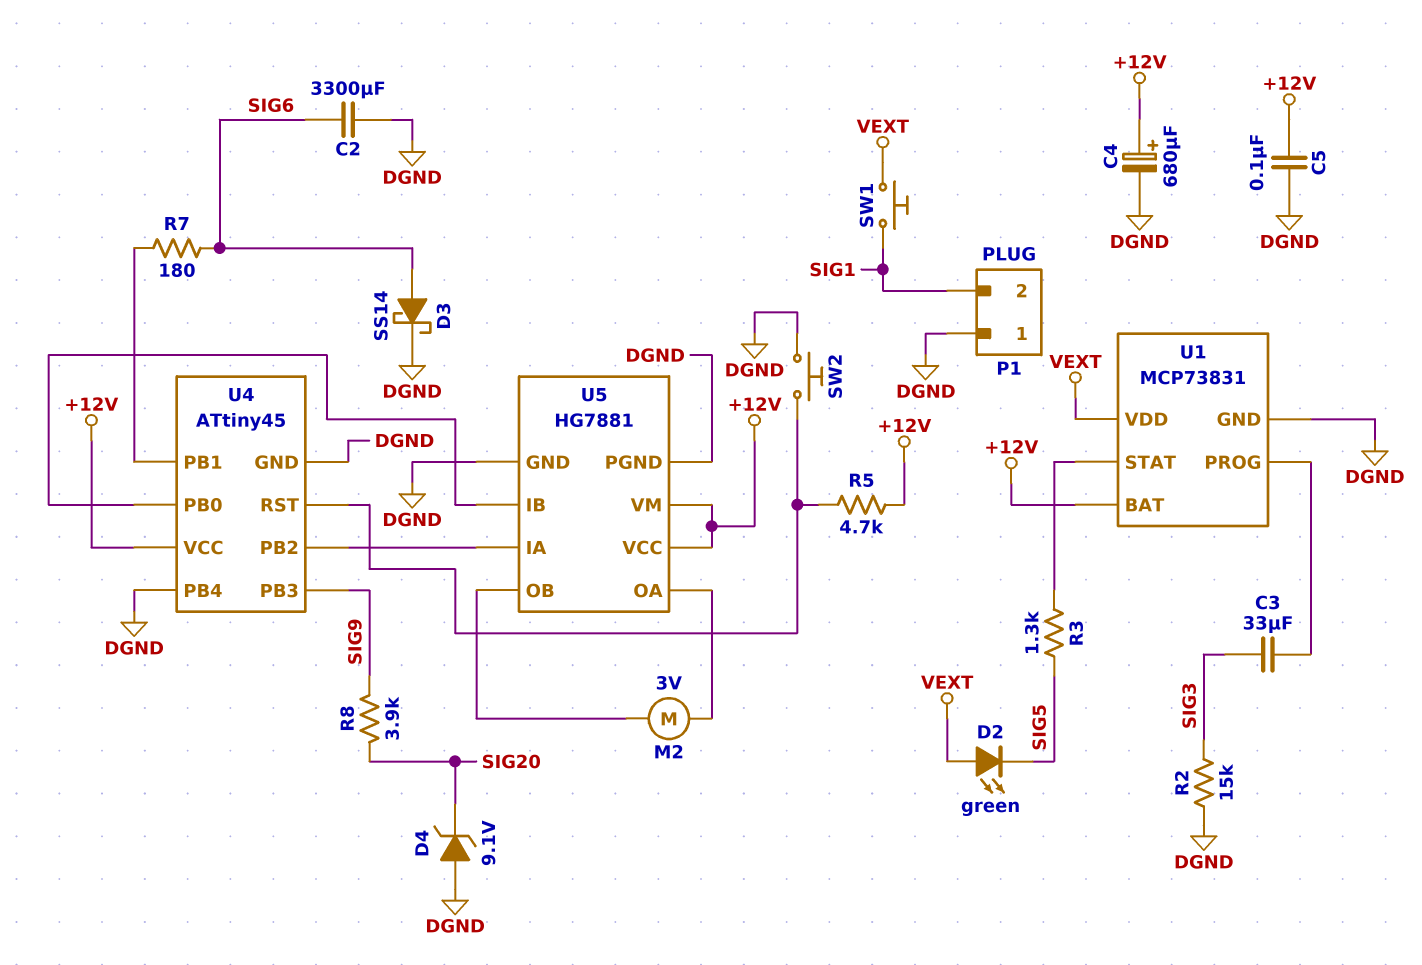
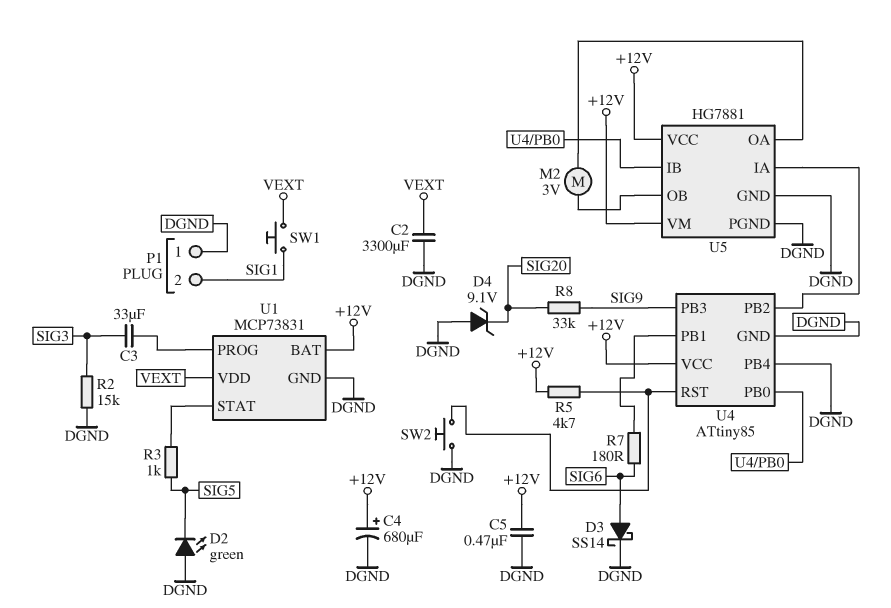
C2: 3300uF (DGND, SIG6) -> 3300uF (DGND, VEXT)
C5: 100nF (+12V, DGND) -> 470nF (+12V, DGND)
D2: LED green (A VEXT, K SIG5) -> LED green (A DGND, K SIG5)
R3: 1.3k (SIG5, U1/STAT) -> 1k (SIG5, U1/STAT)
R8: 3.9k (SIG9, SIG20) -> 33k (SIG9, SIG20)
U4: ATtiny45 -> ATtiny85

